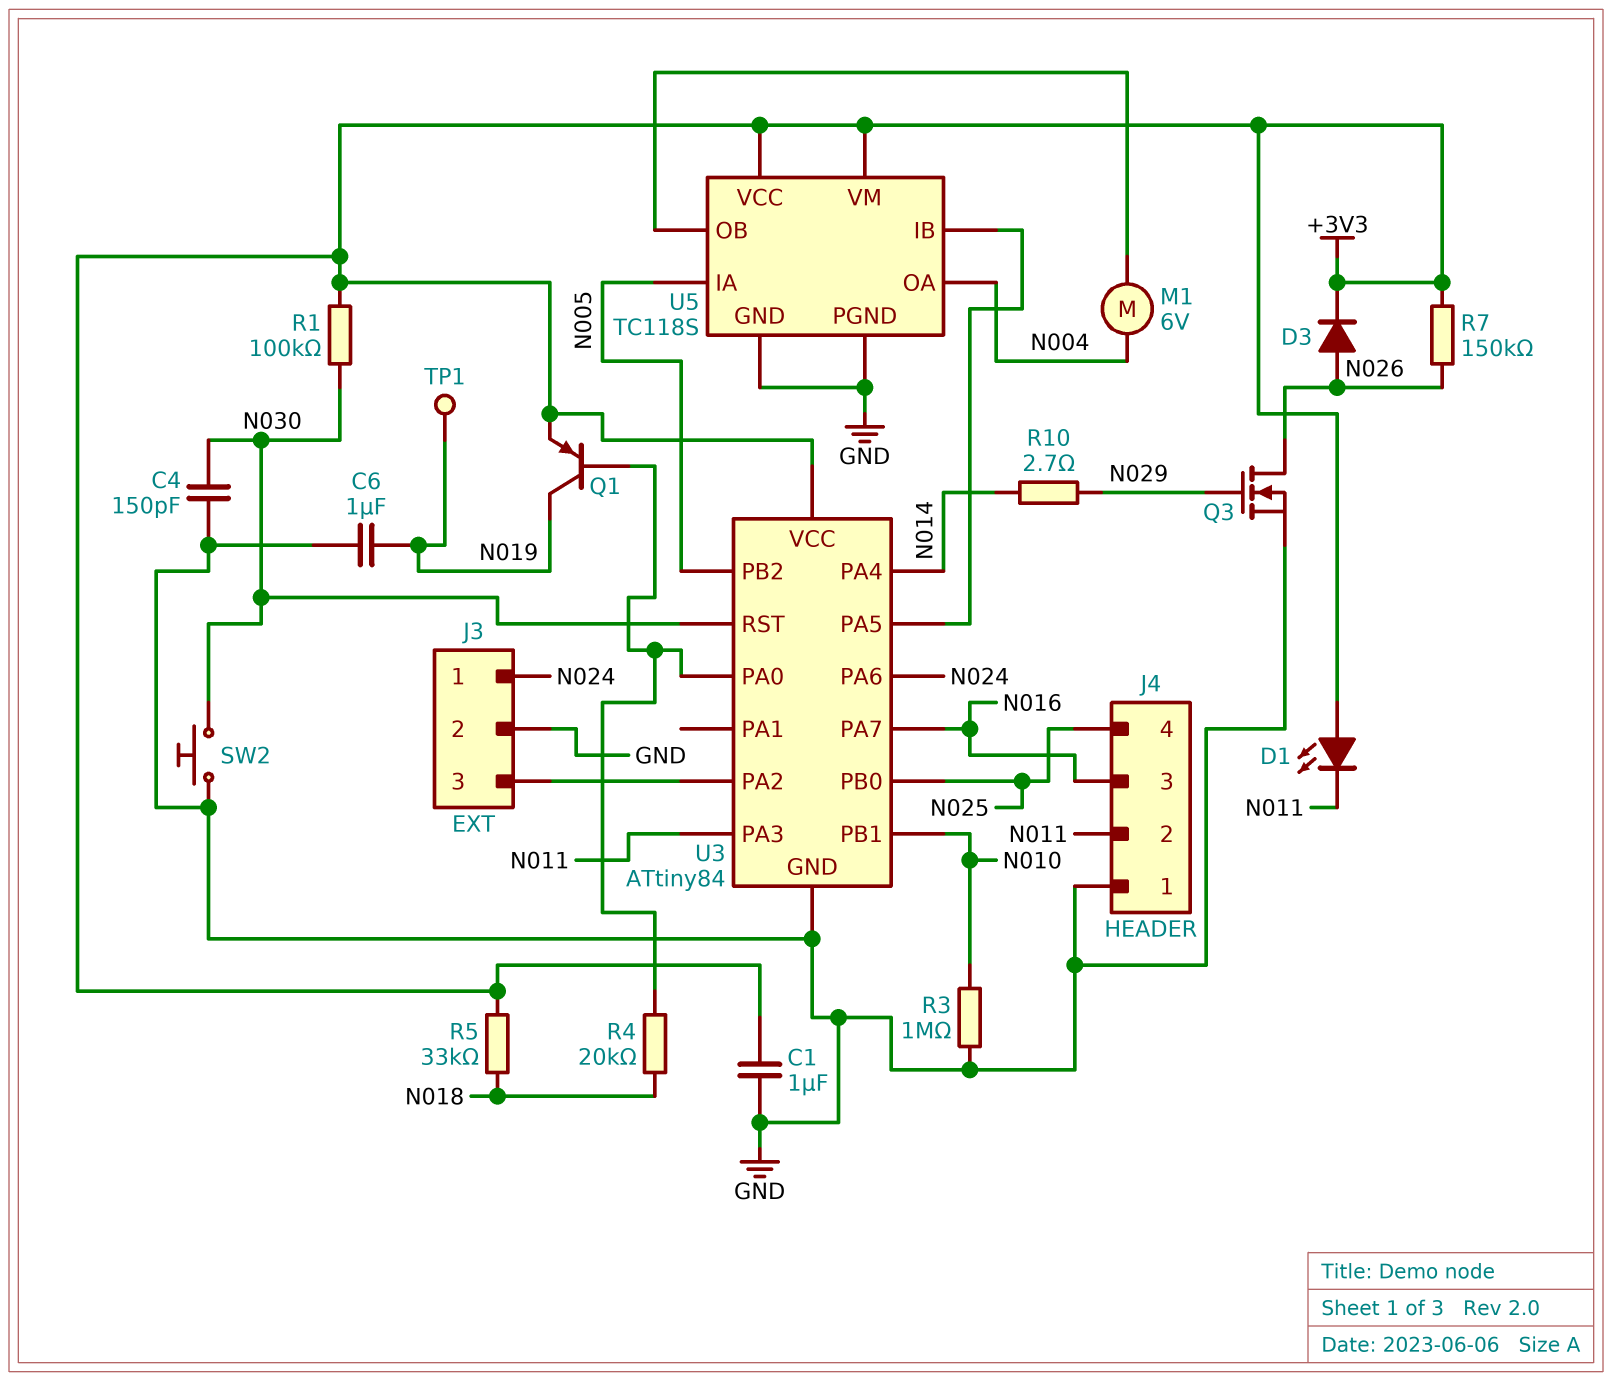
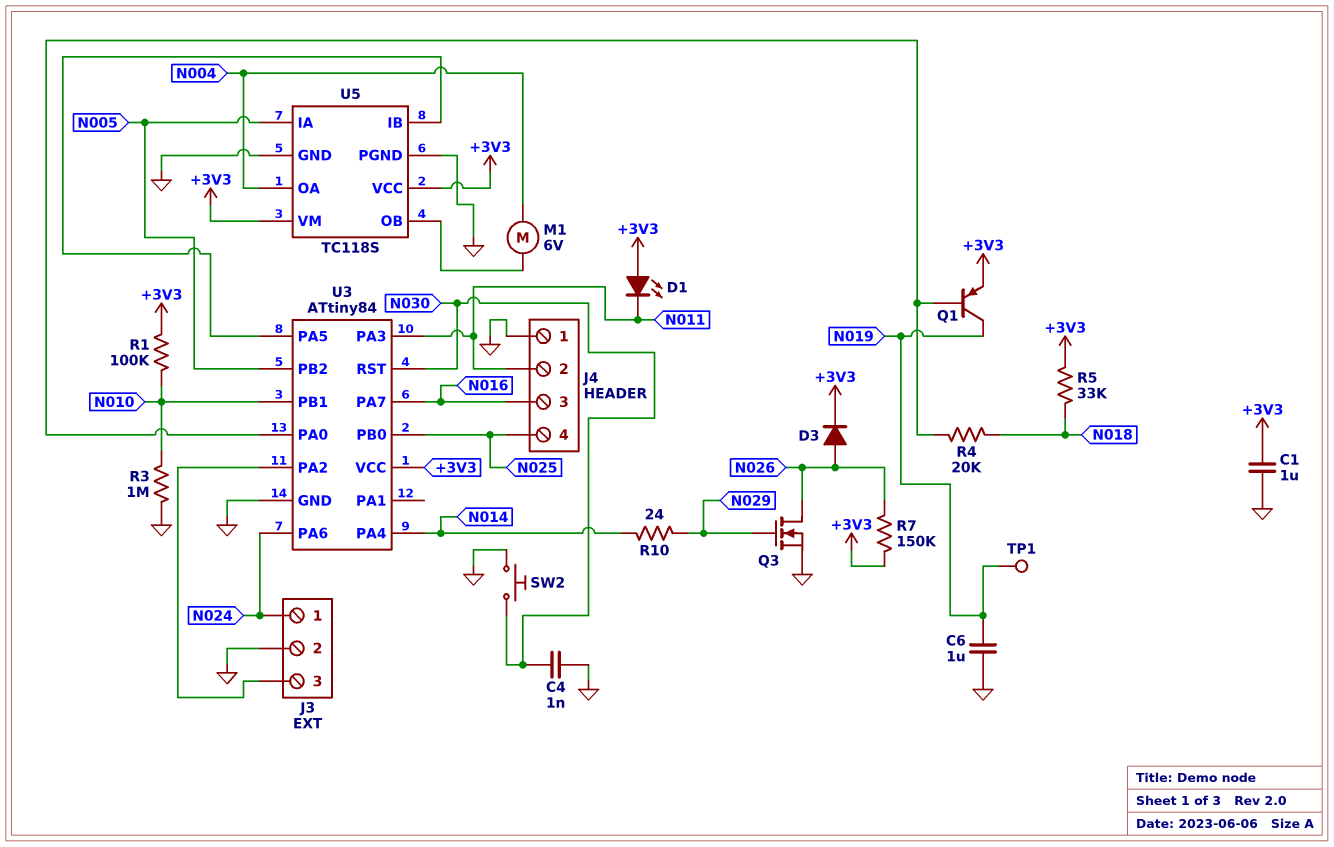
C4: 150pF (GND, N030) -> 1nF (GND, N030)
R1: 100k (+3V3, N030) -> 100k (+3V3, N010)
R10: 2.7 (N014, N029) -> 24 (N014, N029)

